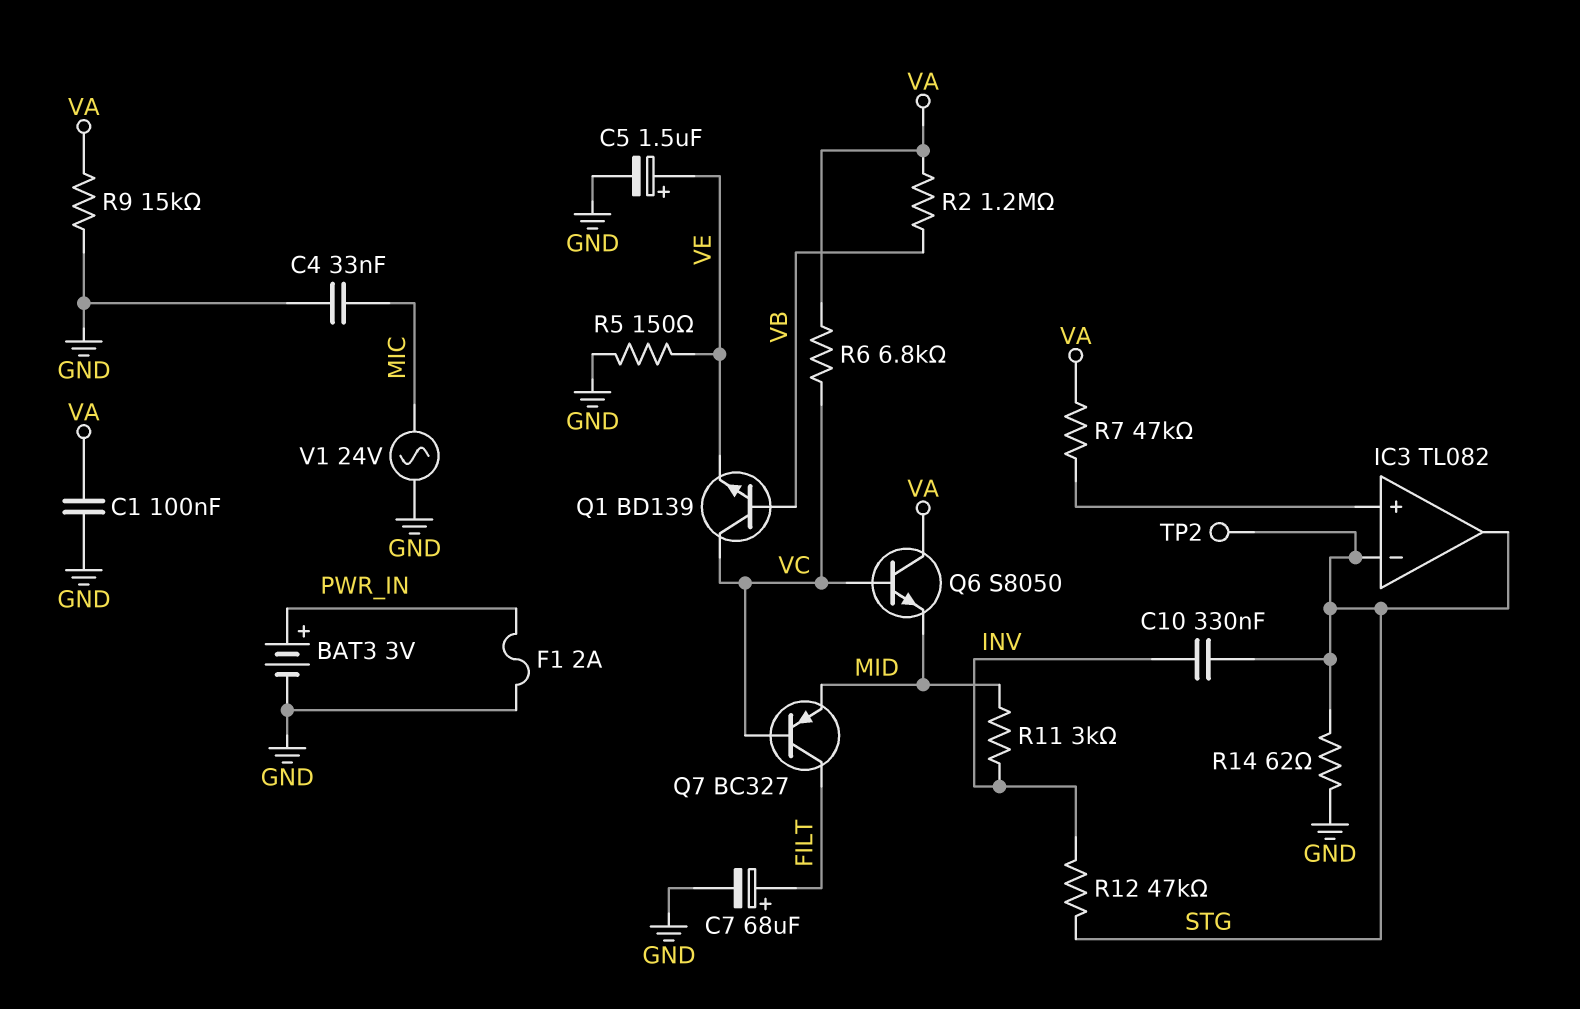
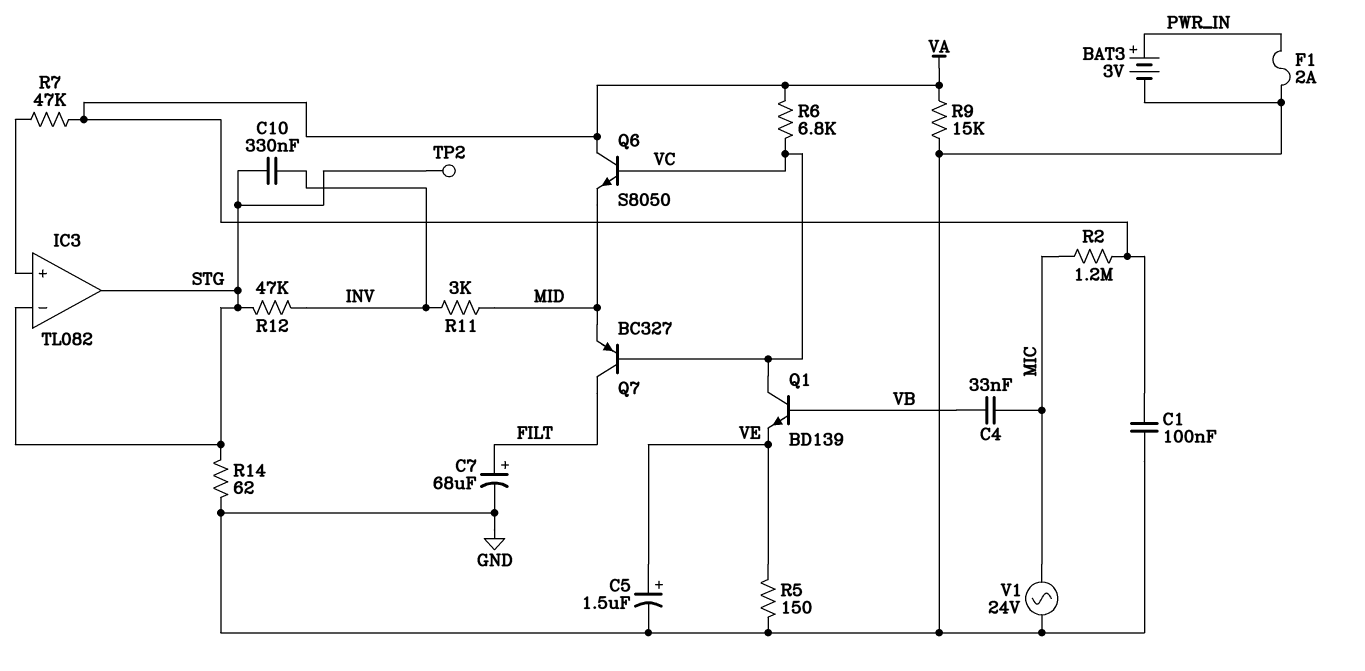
C4: 33nF (GND, MIC) -> 33nF (MIC, VB)
R2: 1.2M (VA, VB) -> 1.2M (MIC, VA)

